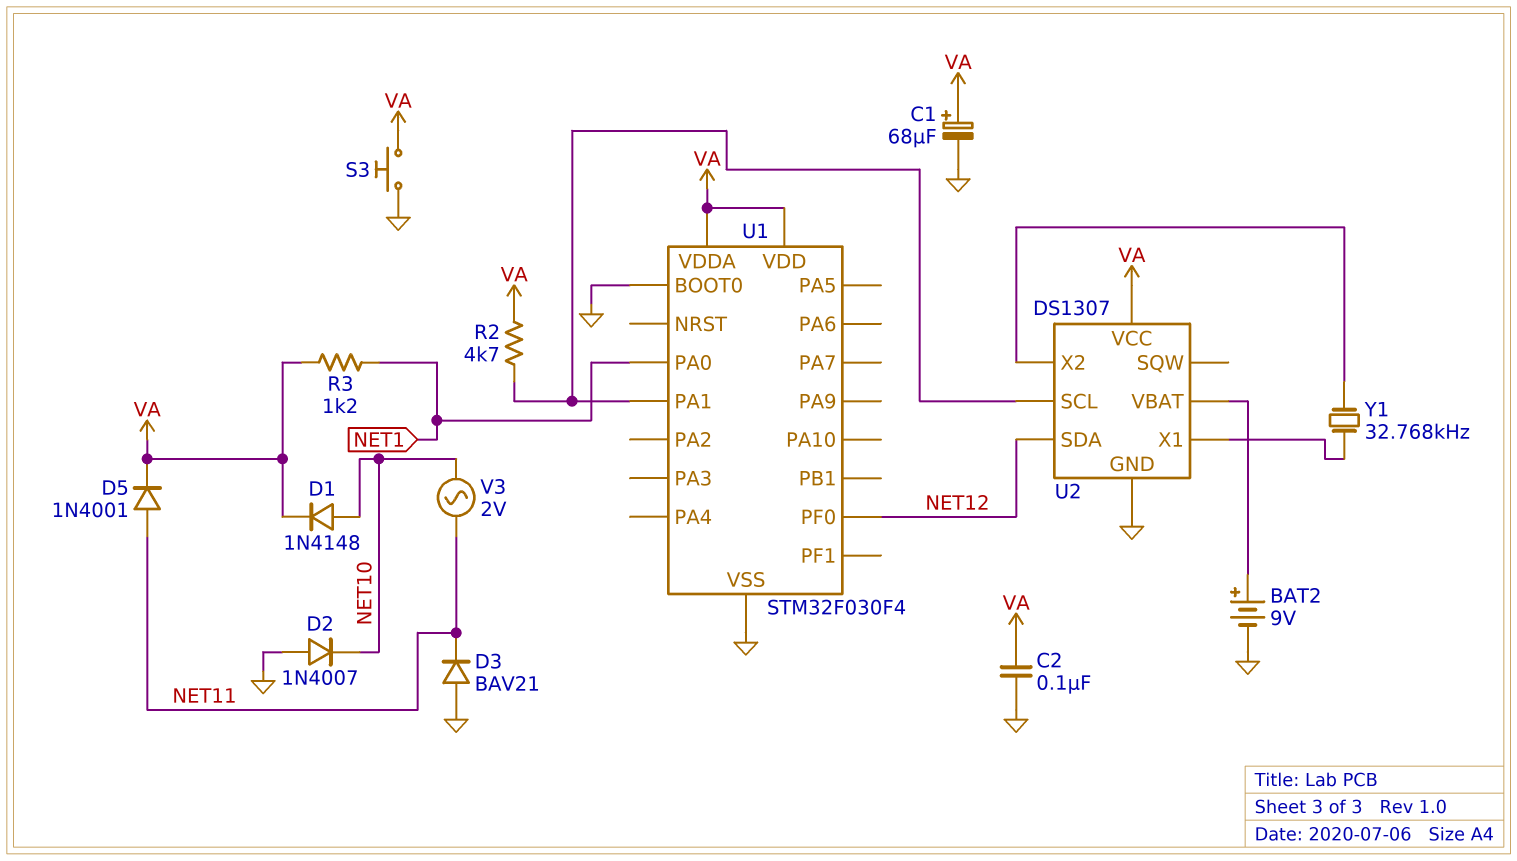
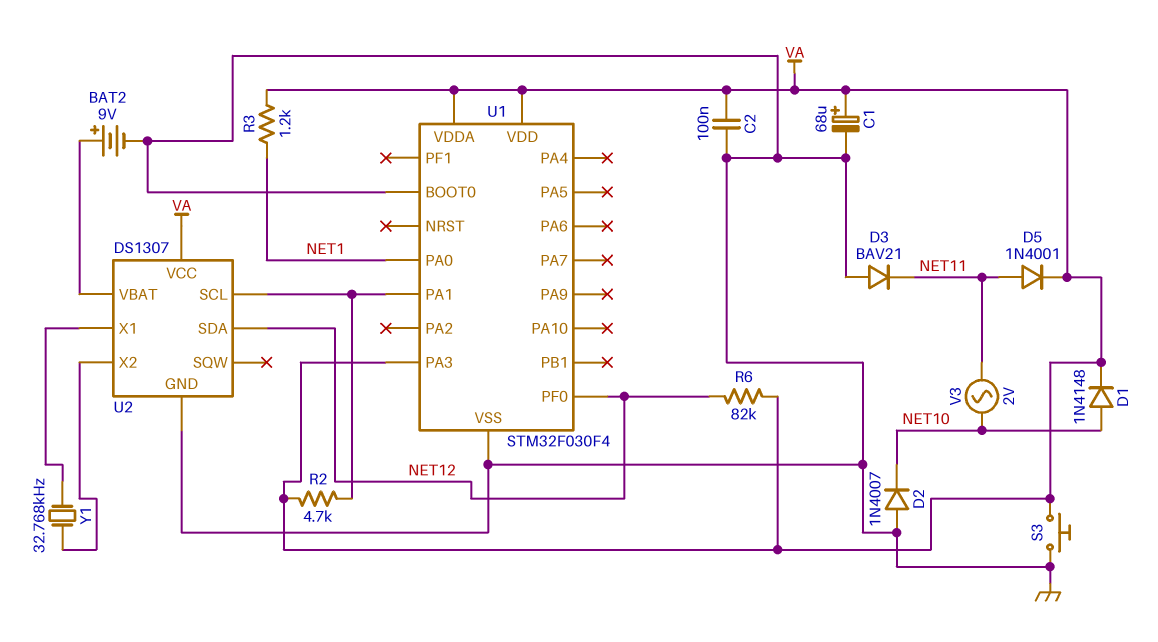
R6: none -> 82k (NET12, VA)
U1 pin PA3: none -> VA

